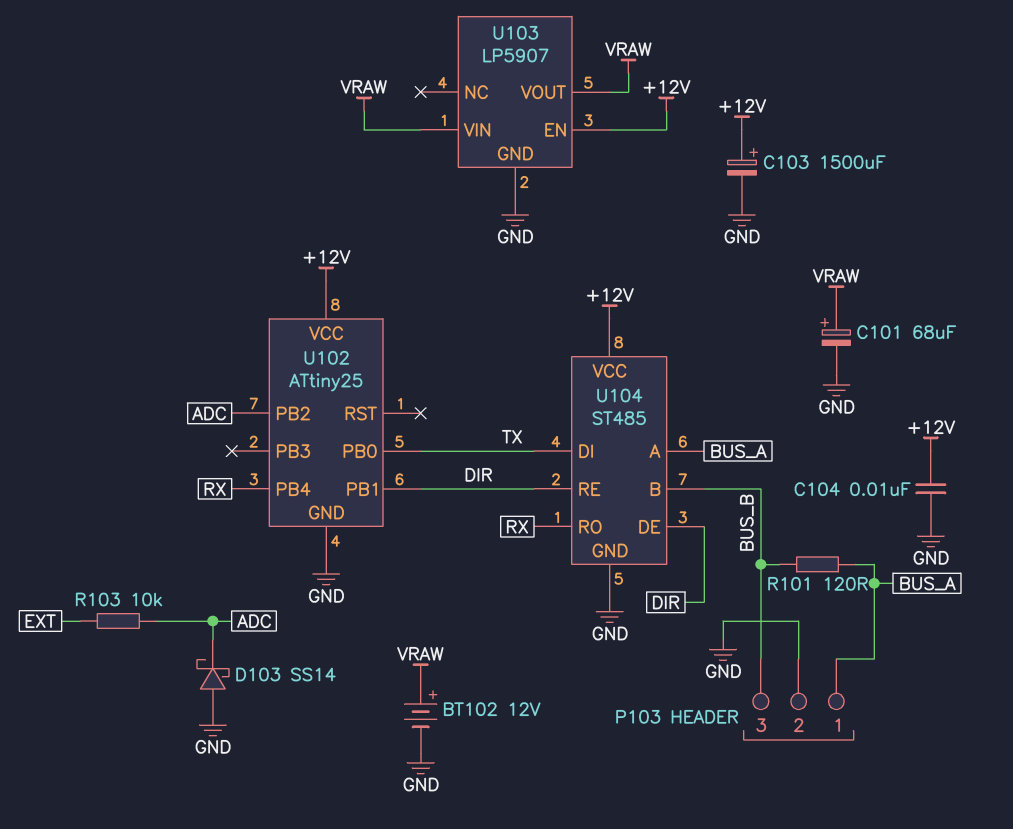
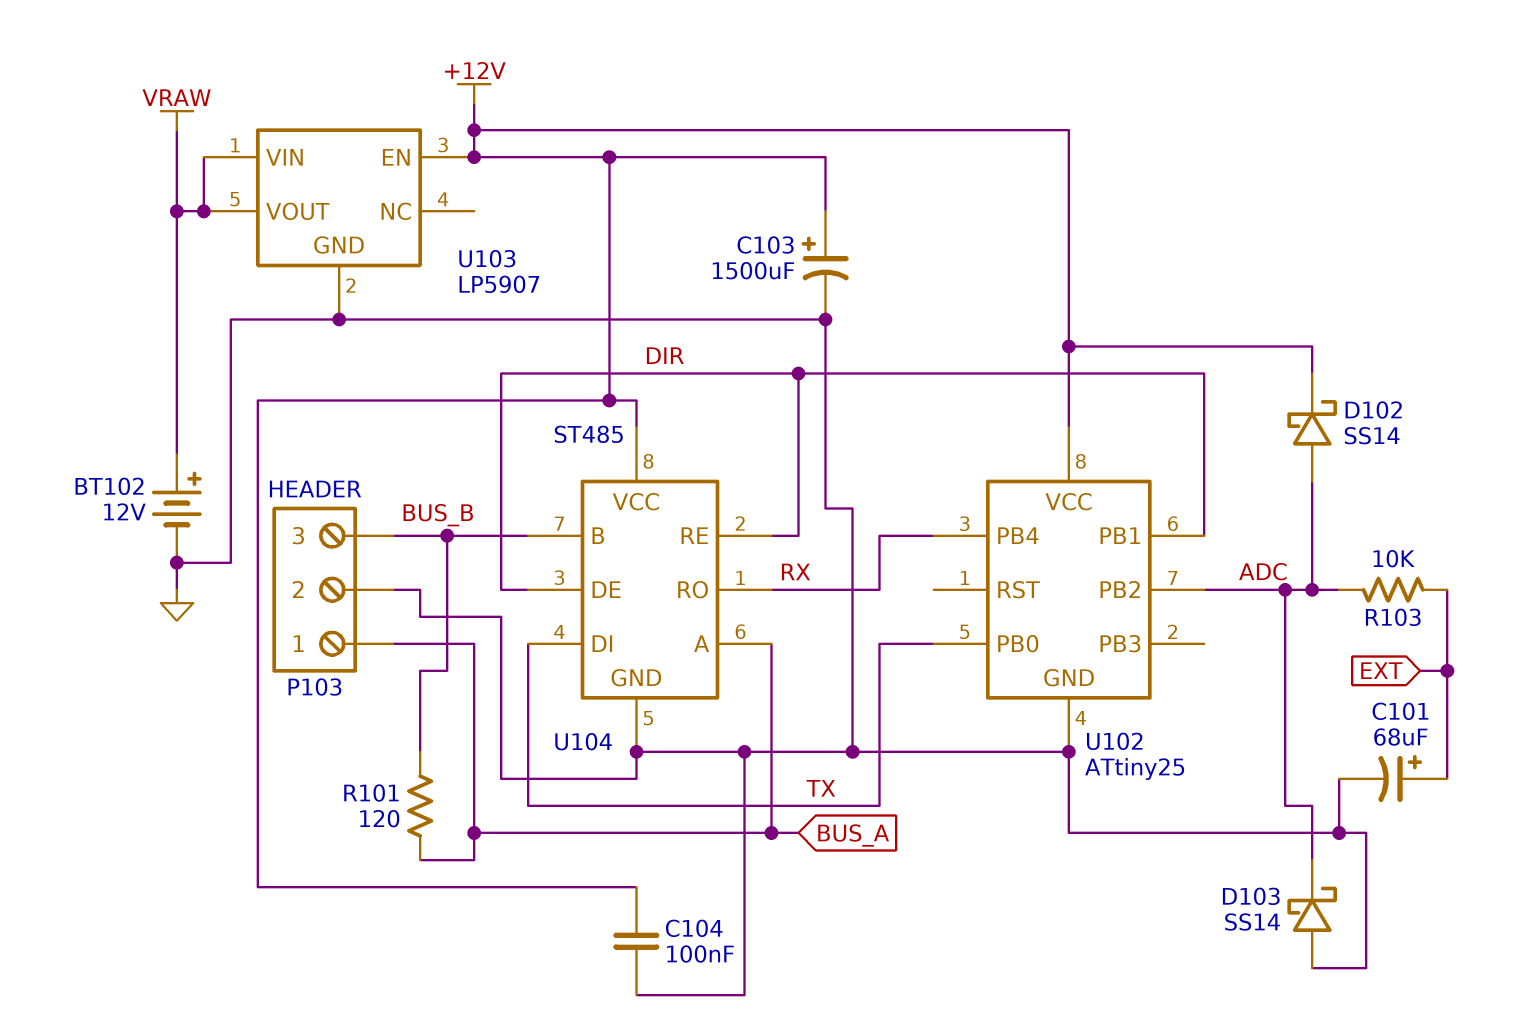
C101: 68uF (plus VRAW, minus GND) -> 68uF (plus EXT, minus GND)
C104: 10nF (+12V, GND) -> 100nF (+12V, GND)
D102: none -> schottky SS14 (A ADC, K +12V)

